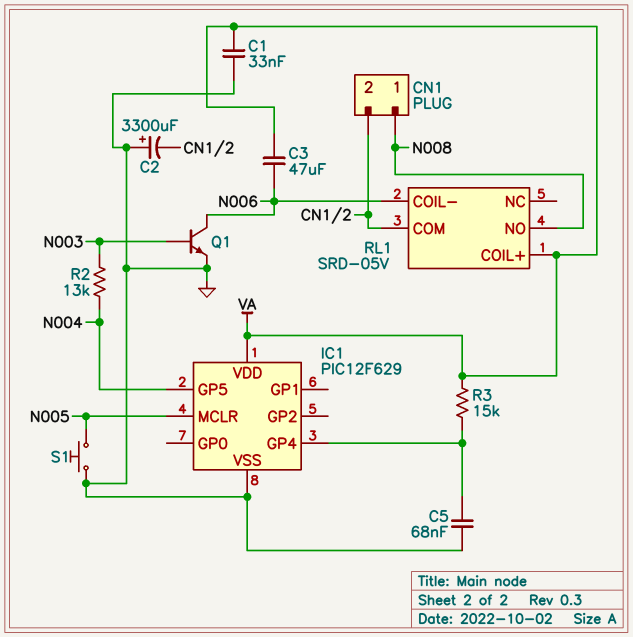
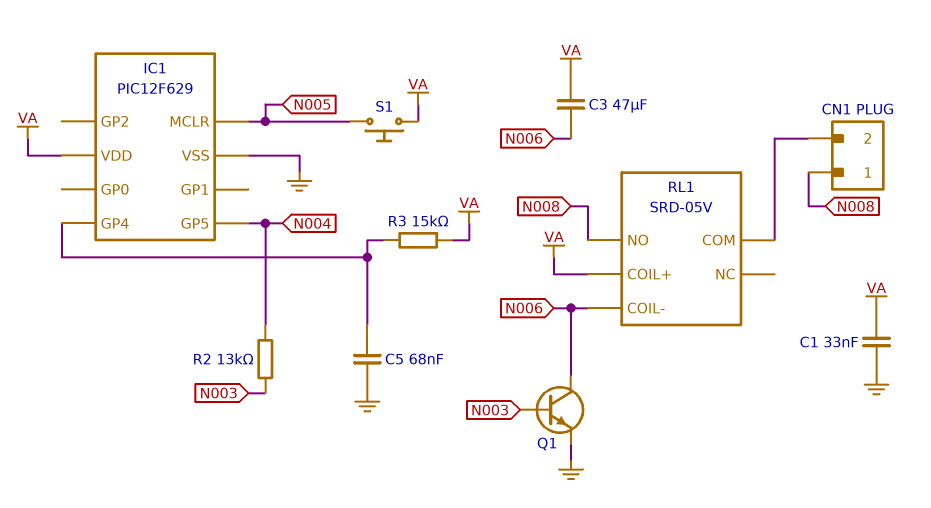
C2: 3300uF (plus GND, minus CN1/2) -> none
S1: button (GND, N005) -> button (N005, VA)

